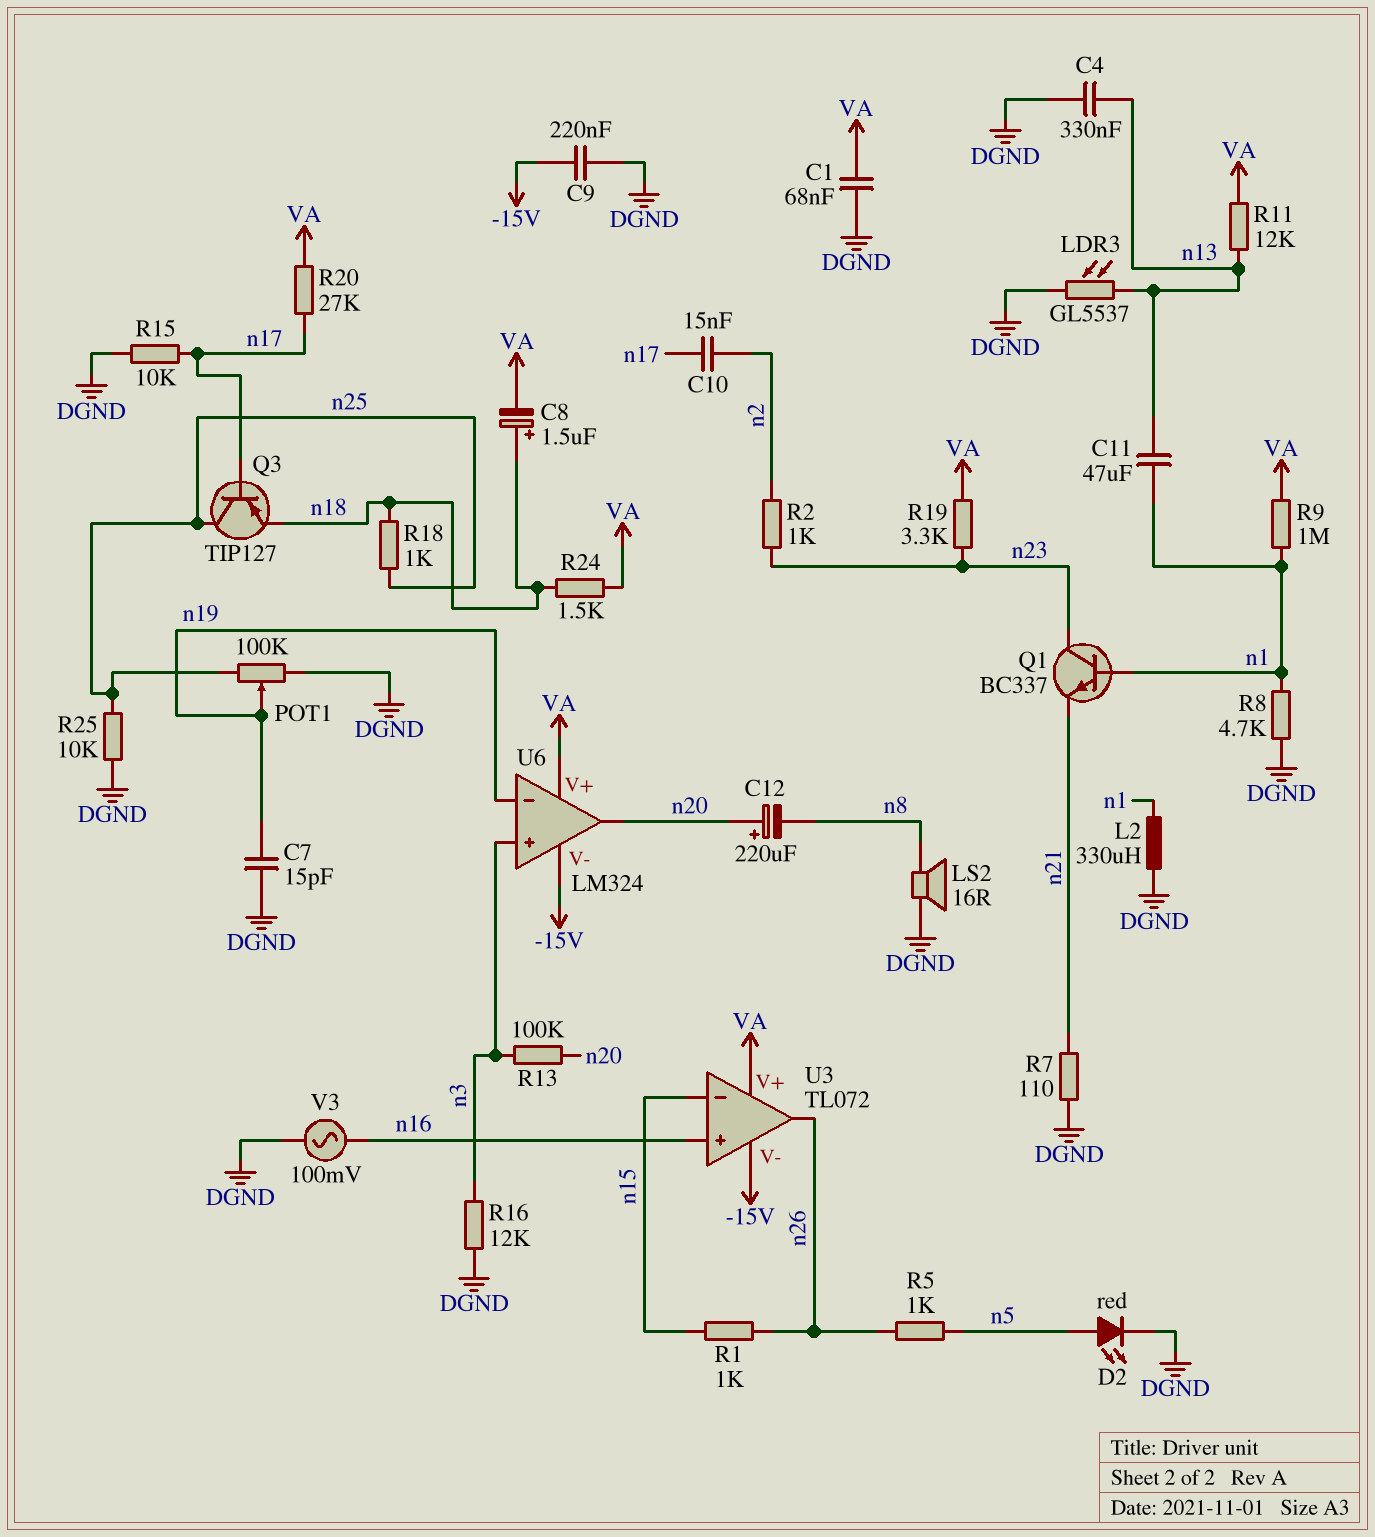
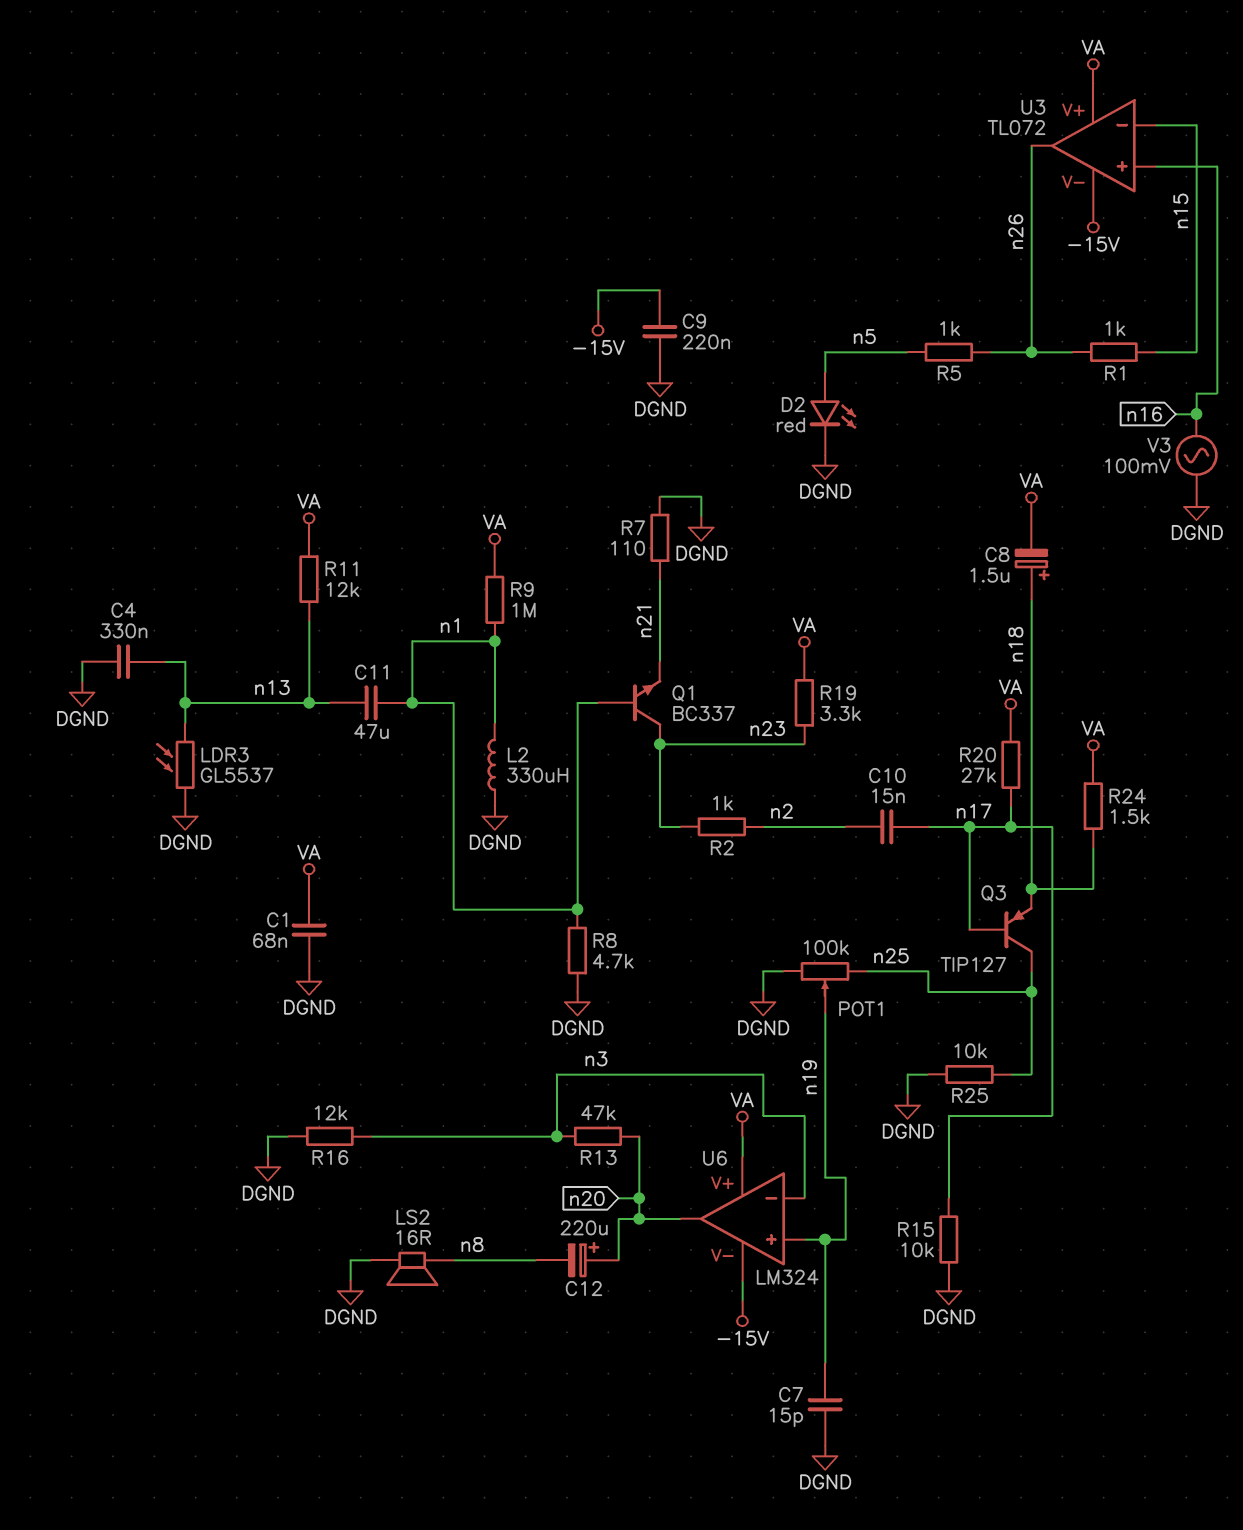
R13: 100k (n3, n20) -> 47k (n3, n20)
R18: 1k (n18, n25) -> none
U6 pin in+: n3 -> n19
U6 pin in-: n19 -> n3

